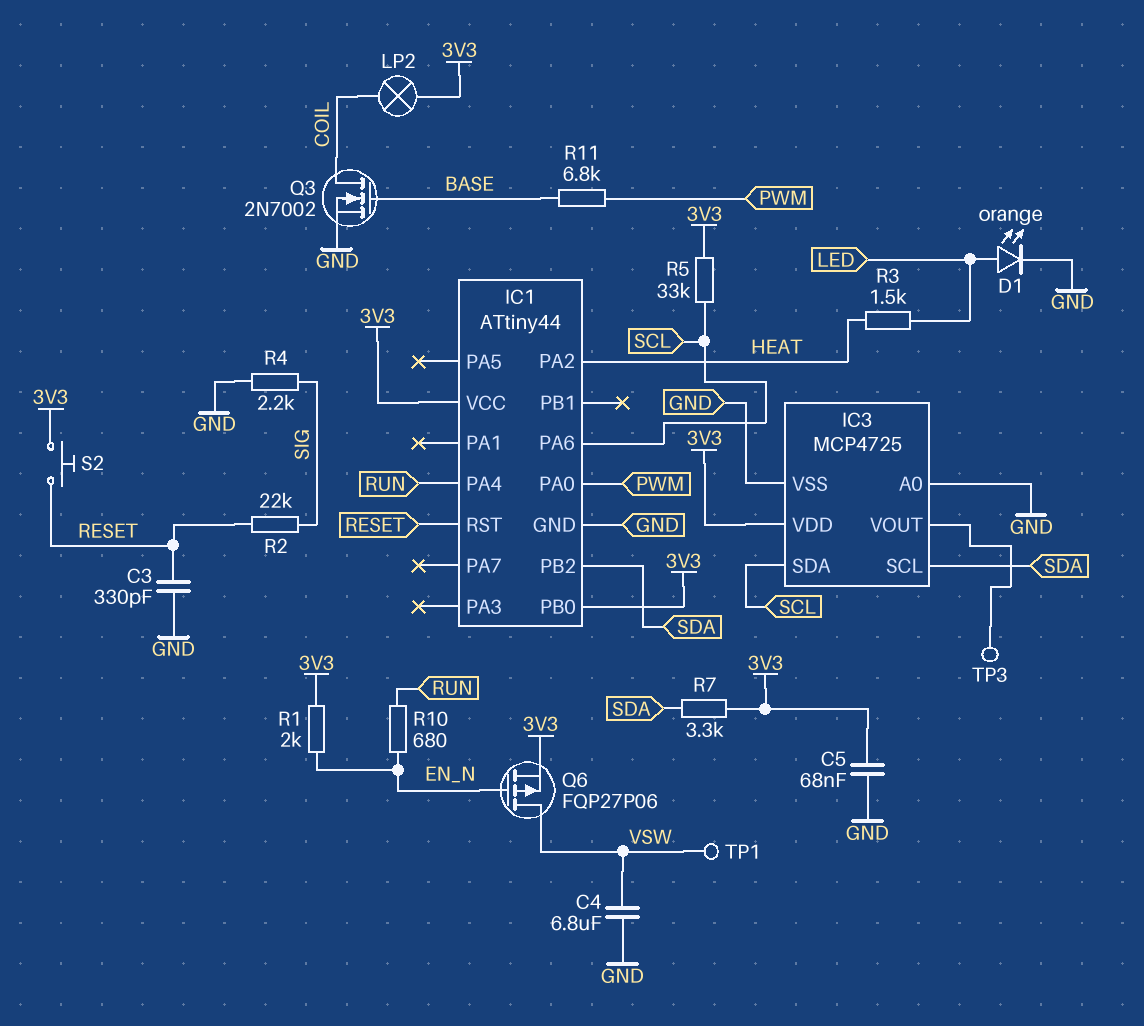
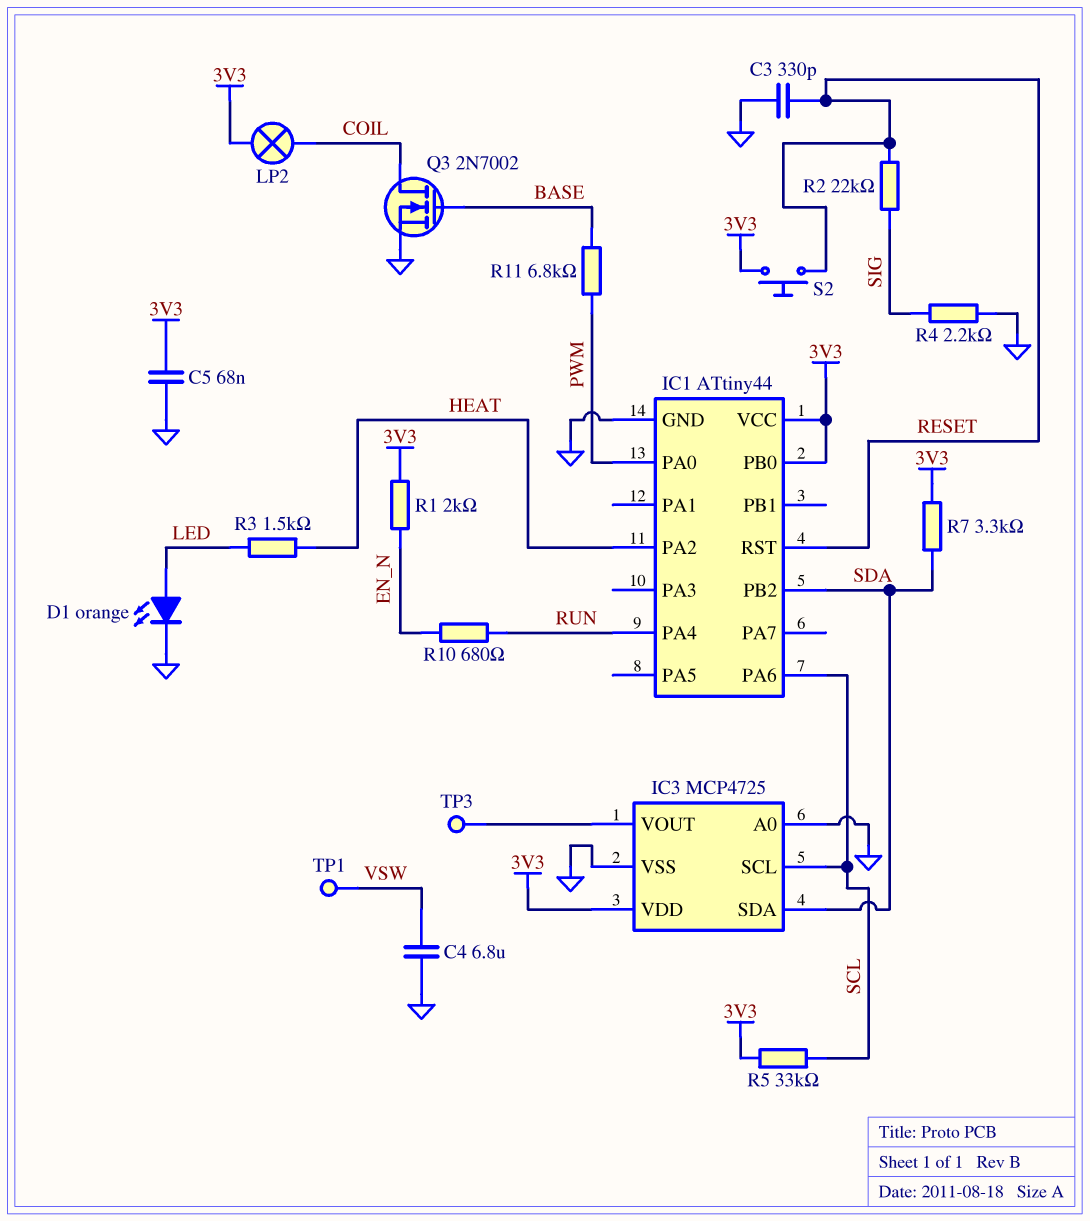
IC3 pin SCL: SDA -> SCL
IC3 pin SDA: SCL -> SDA
Q6: PMOS FQP27P06 (G EN_N, D VSW, S 3V3) -> none

